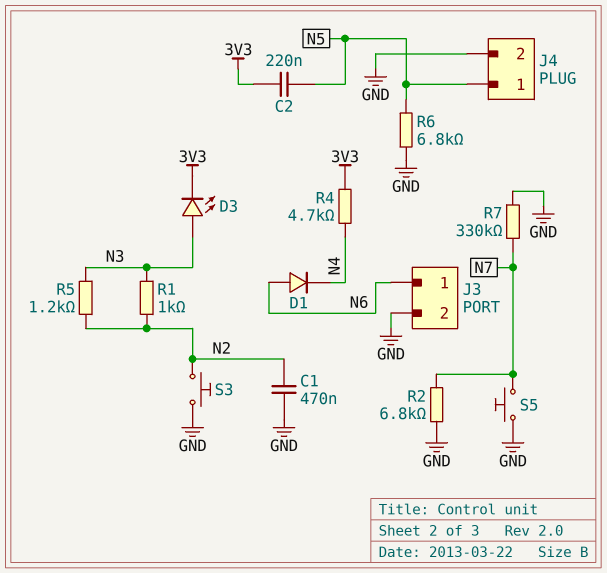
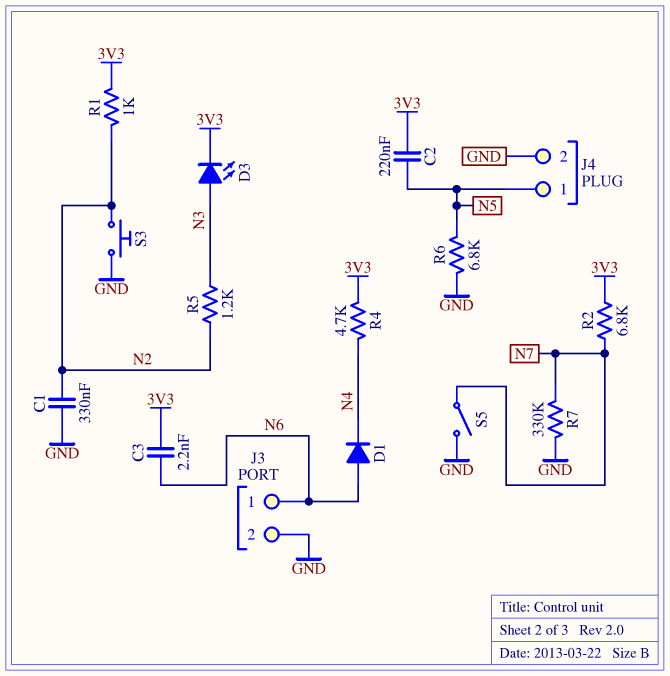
C1: 470nF (GND, N2) -> 330nF (GND, N2)
C3: none -> 2.2nF (3V3, N6)
R1: 1k (N2, N3) -> 1k (3V3, N2)
R2: 6.8k (GND, N7) -> 6.8k (3V3, N7)
S5: button (GND, N7) -> switch (GND, N7)

